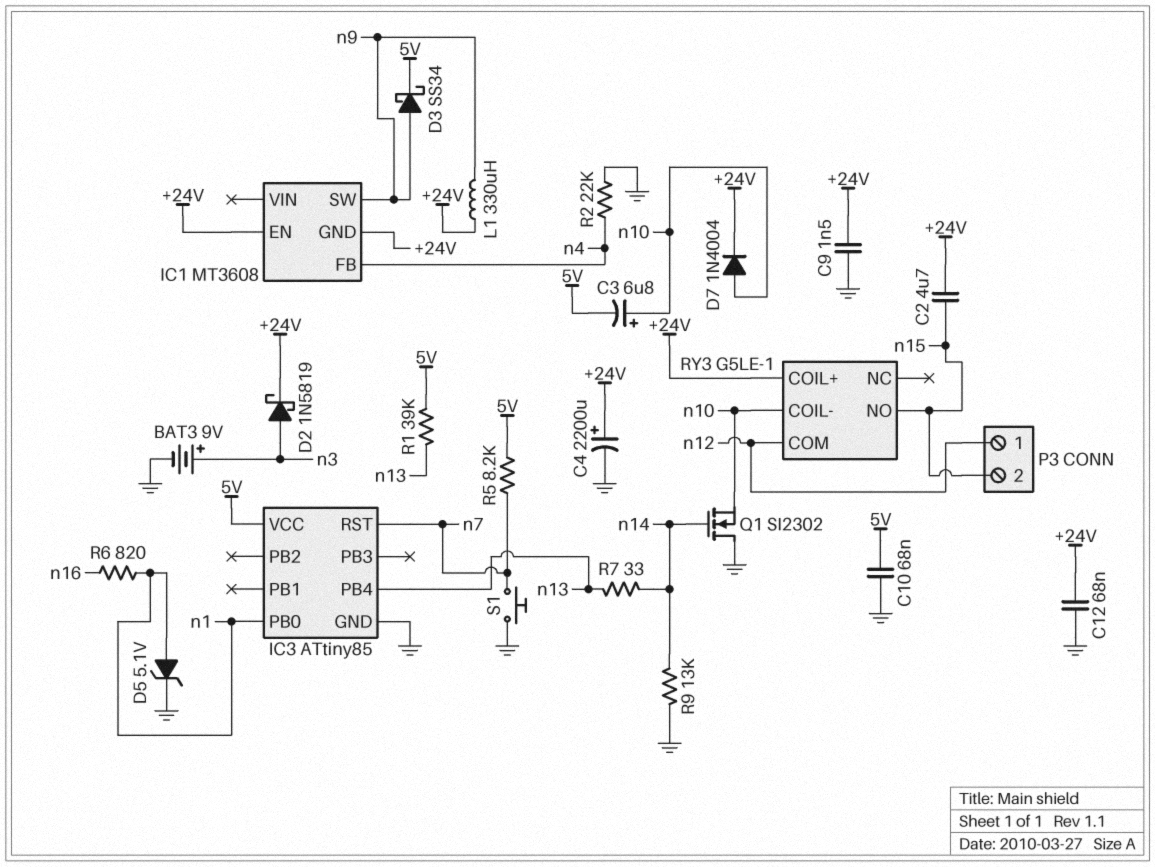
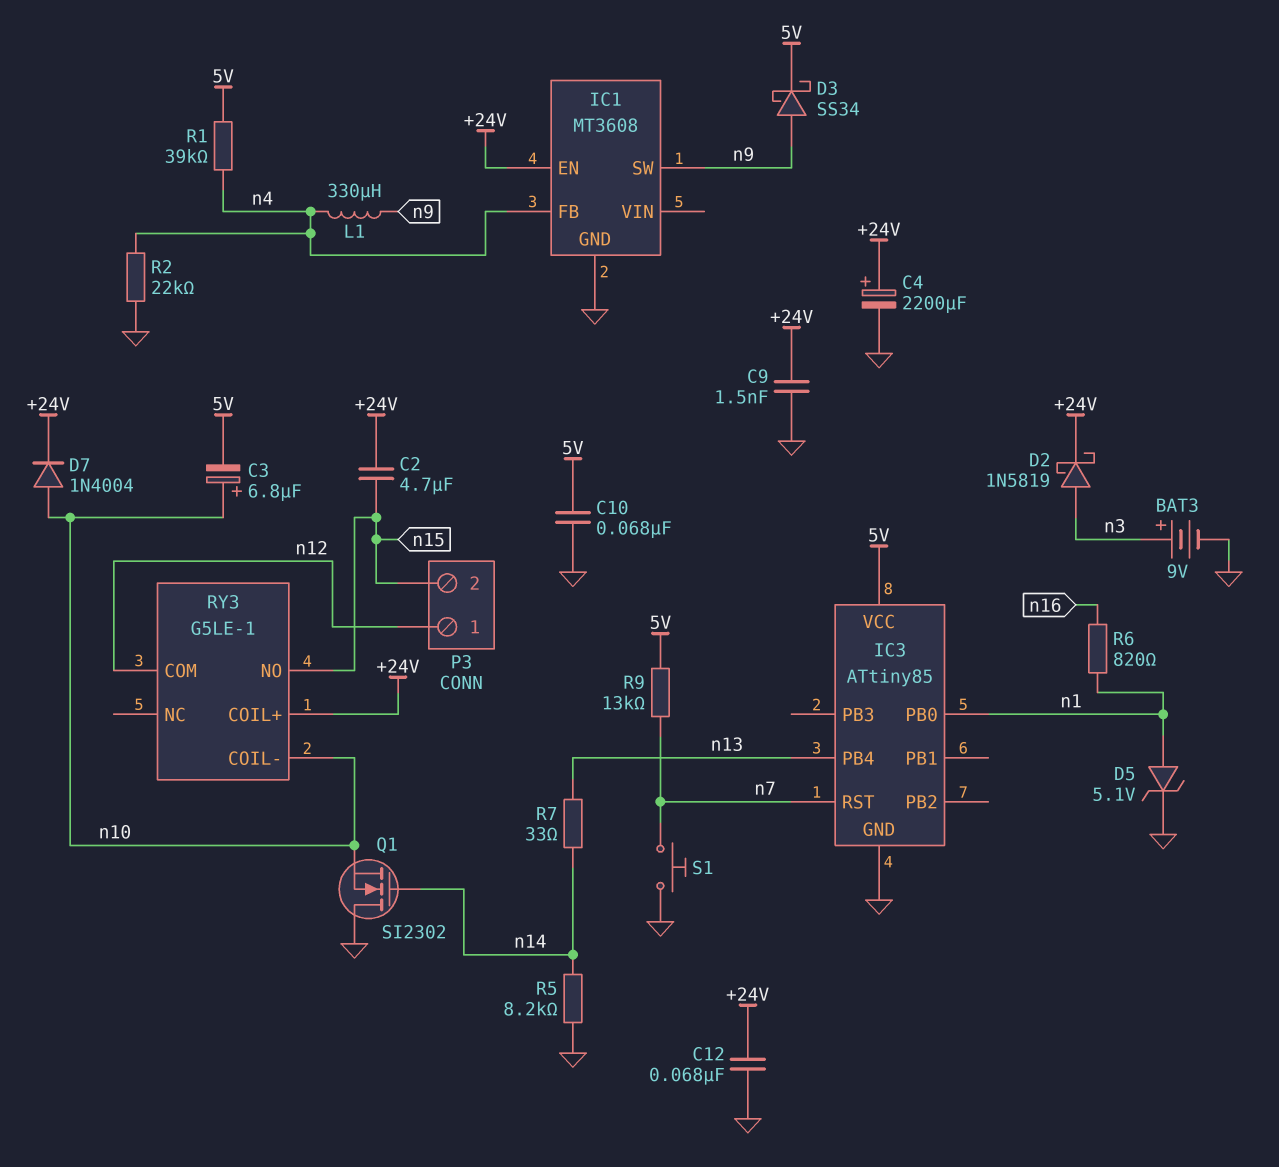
IC1 pin GND: +24V -> GND
L1: 330uH (+24V, n9) -> 330uH (n4, n9)
R1: 39k (5V, n13) -> 39k (5V, n4)
R5: 8.2k (5V, n7) -> 8.2k (GND, n14)
R9: 13k (GND, n14) -> 13k (5V, n7)

